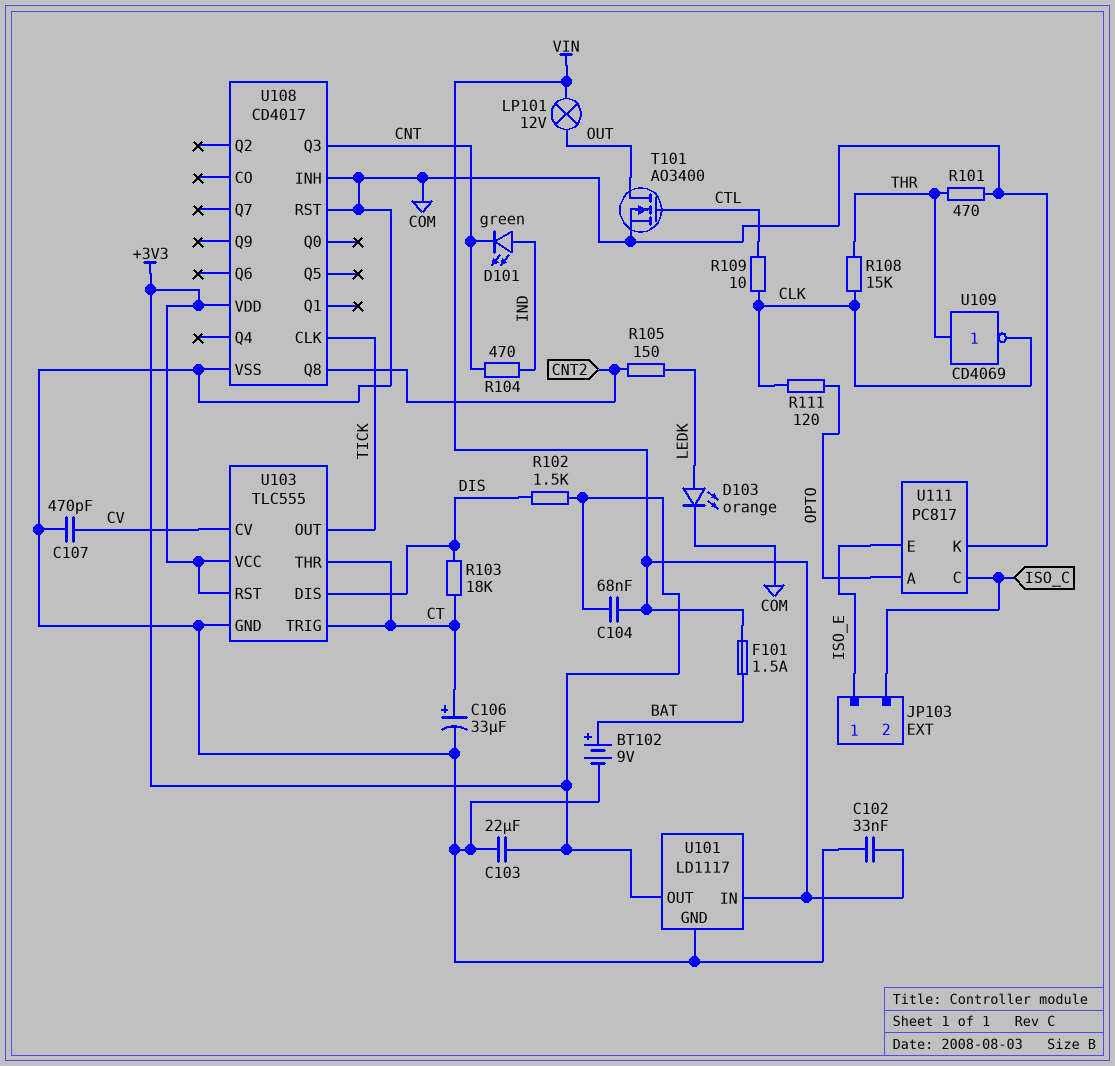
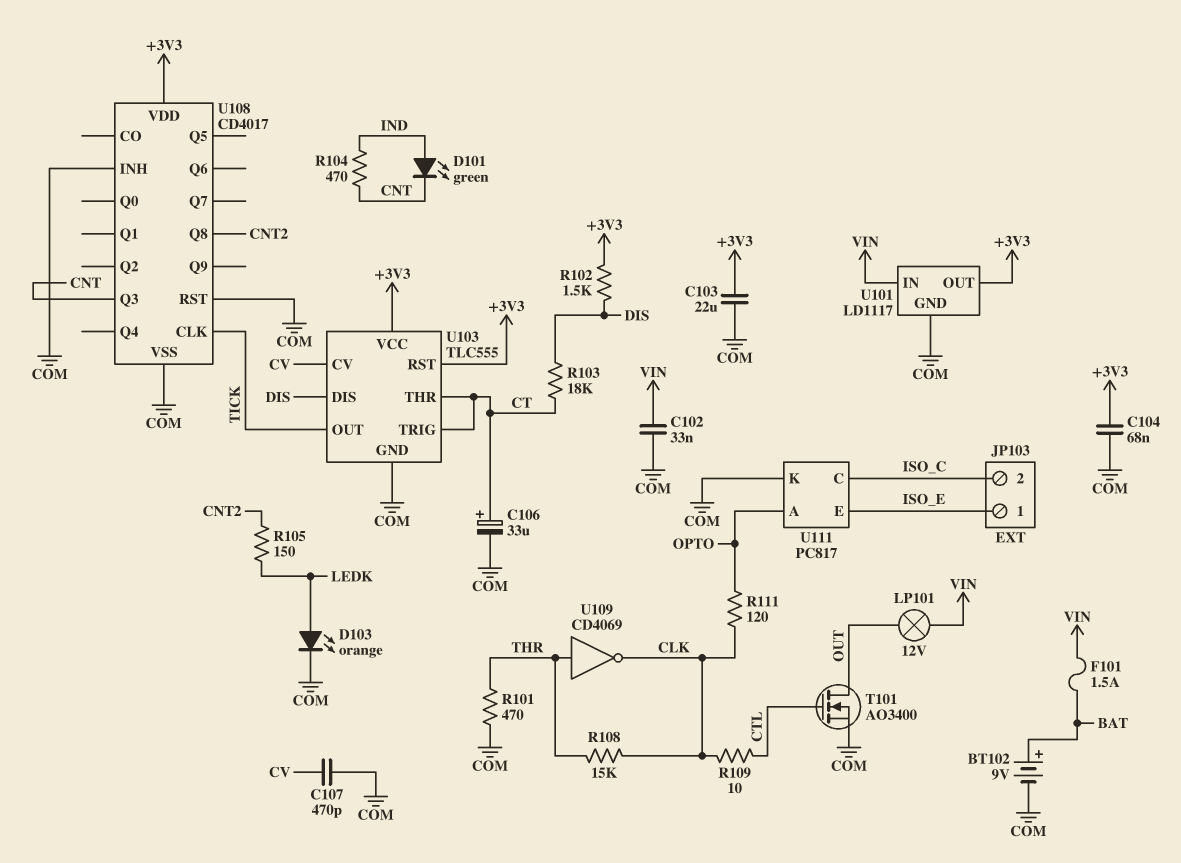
C104: 68nF (+3V3, VIN) -> 68nF (+3V3, COM)

